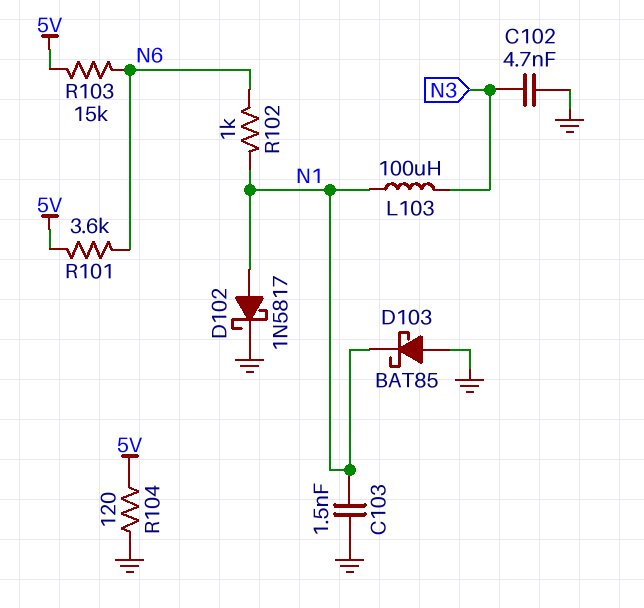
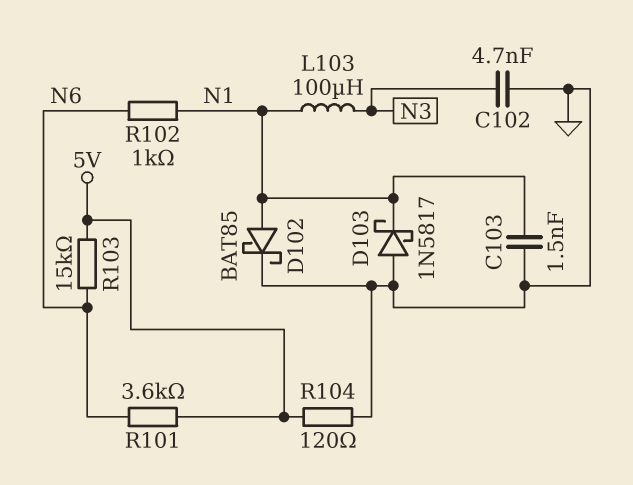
D102: schottky 1N5817 (A N1, K GND) -> schottky BAT85 (A N1, K GND)
D103: schottky BAT85 (A GND, K N1) -> schottky 1N5817 (A GND, K N1)

